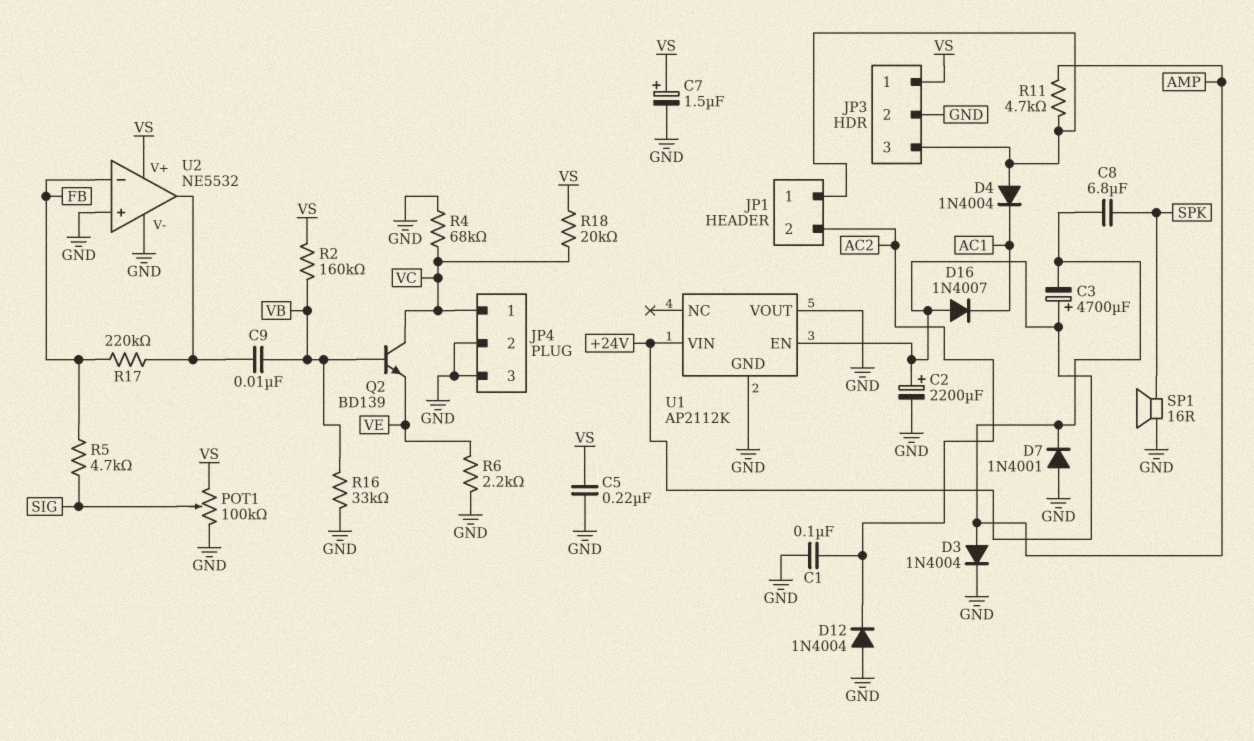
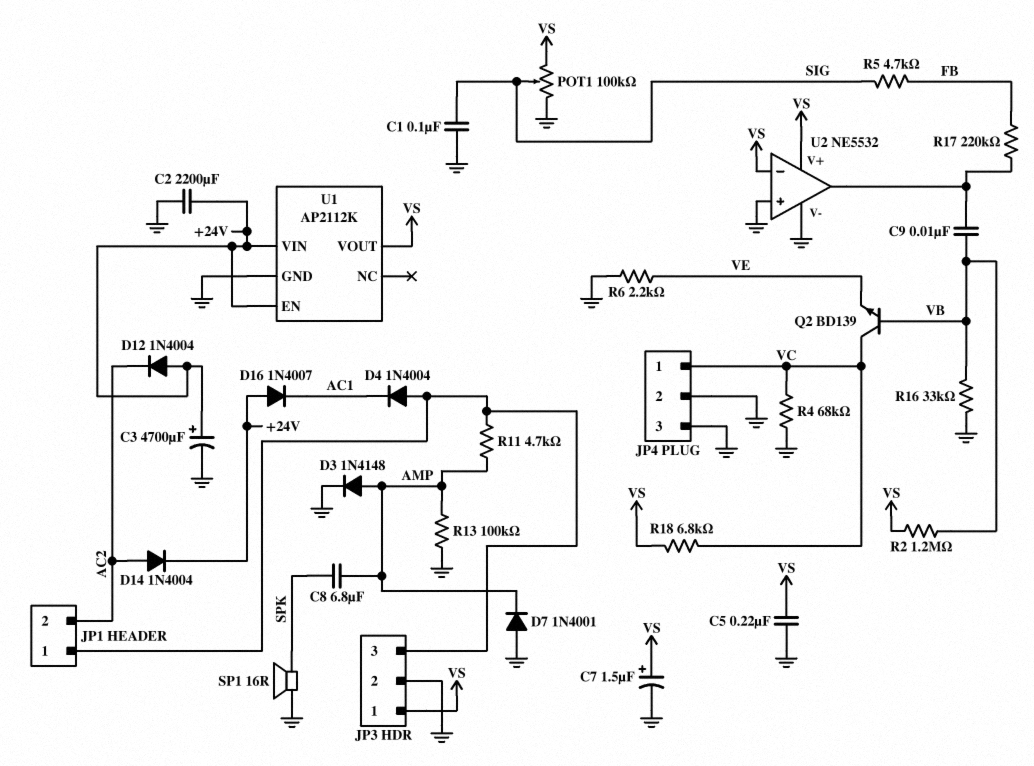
C1: 100nF (AC2, GND) -> 100nF (GND, SIG)
C2: 2200uF (plus +24V, minus GND) -> 2200uF (+24V, GND)
C3: 4700uF (plus +24V, minus AMP) -> 4700uF (plus +24V, minus GND)
D3: diode 1N4004 (A AMP, K GND) -> diode 1N4148 (A AMP, K GND)
D12: diode 1N4004 (A GND, K AC2) -> diode 1N4004 (A +24V, K AC2)
D14: none -> diode 1N4004 (A AC2, K +24V)
R2: 160k (VB, VS) -> 1.2M (VB, VS)
R13: none -> 100k (AMP, GND)
R18: 20k (VC, VS) -> 6.8k (VC, VS)
U1 pin VOUT: GND -> VS
U2 pin in-: FB -> VS

